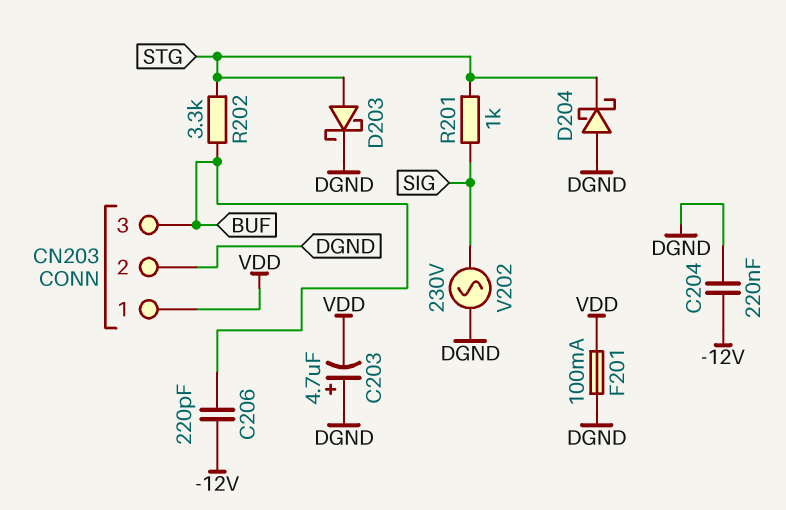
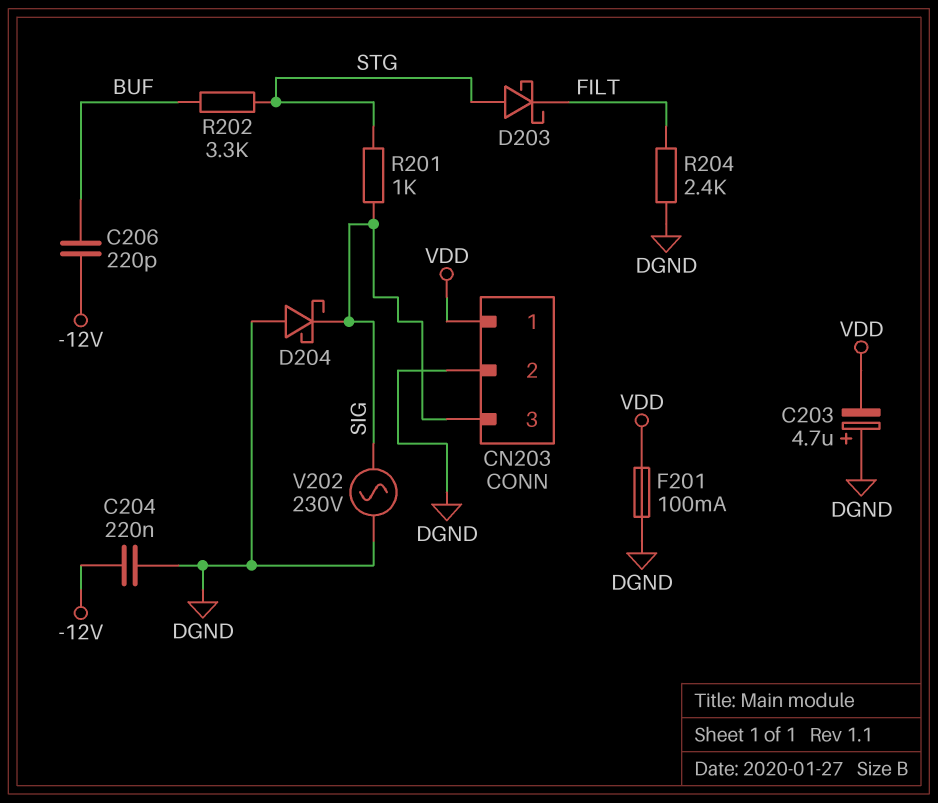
CN203 pin 3: BUF -> SIG
D203: schottky (A STG, K DGND) -> schottky (A STG, K FILT)
D204: schottky (A DGND, K STG) -> schottky (A DGND, K SIG)
R204: none -> 2.4k (DGND, FILT)

